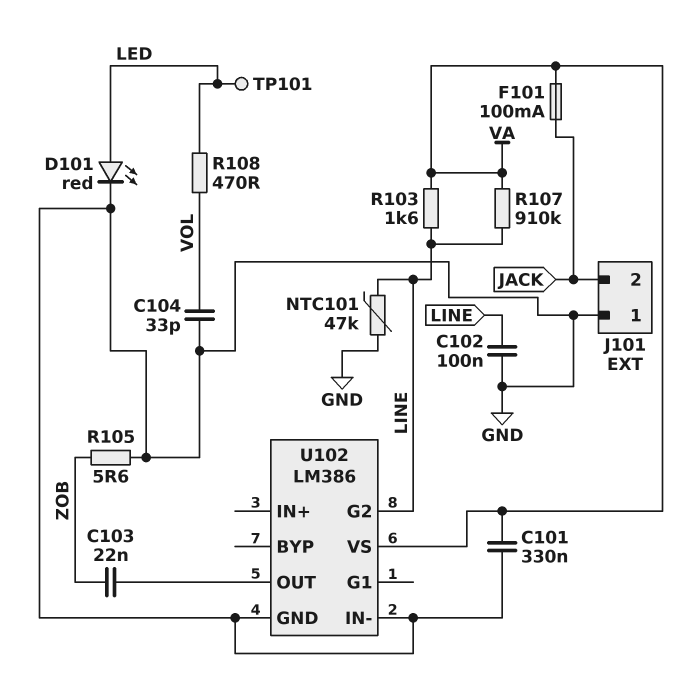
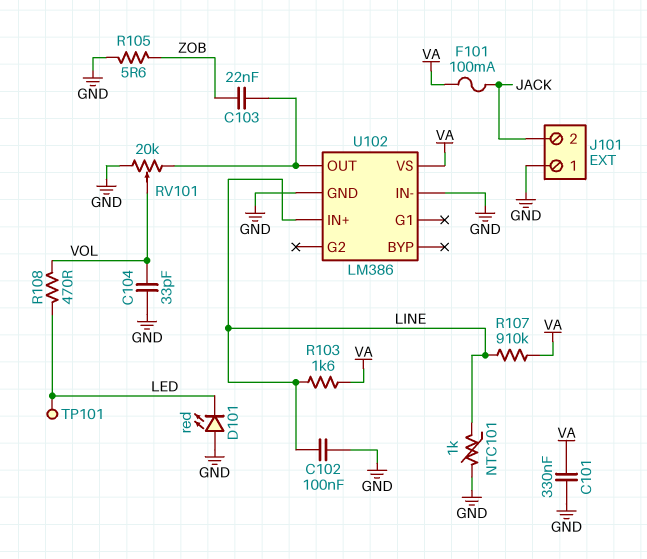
D101: LED red (A LED, K GND) -> LED red (A GND, K LED)
NTC101: 47k (GND, LINE) -> 1k (GND, LINE)
RV101: none -> 20k (GND, U102/OUT, wiper VOL)
U102 pin G2: LINE -> none
U102 pin IN+: none -> LINE

